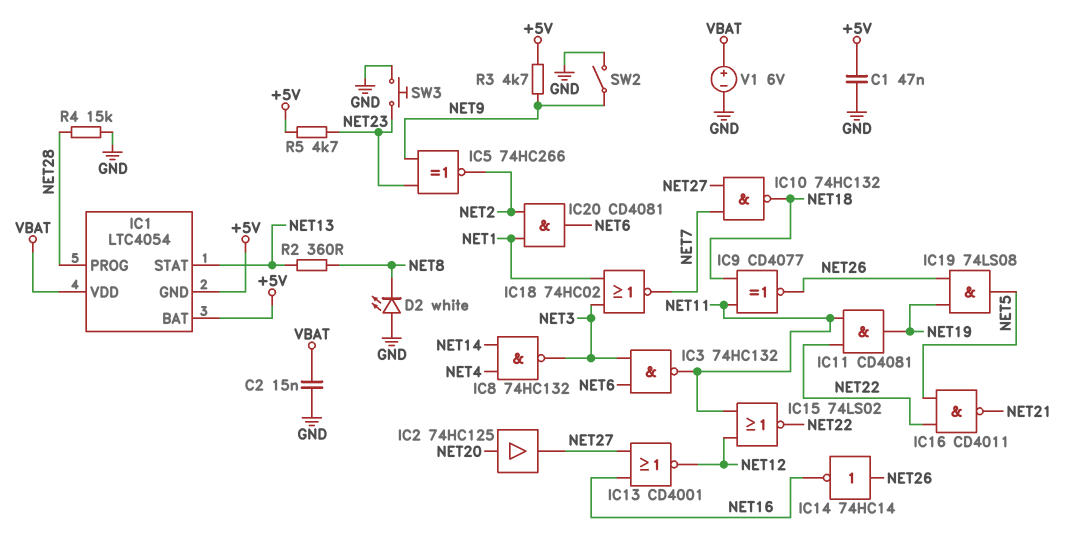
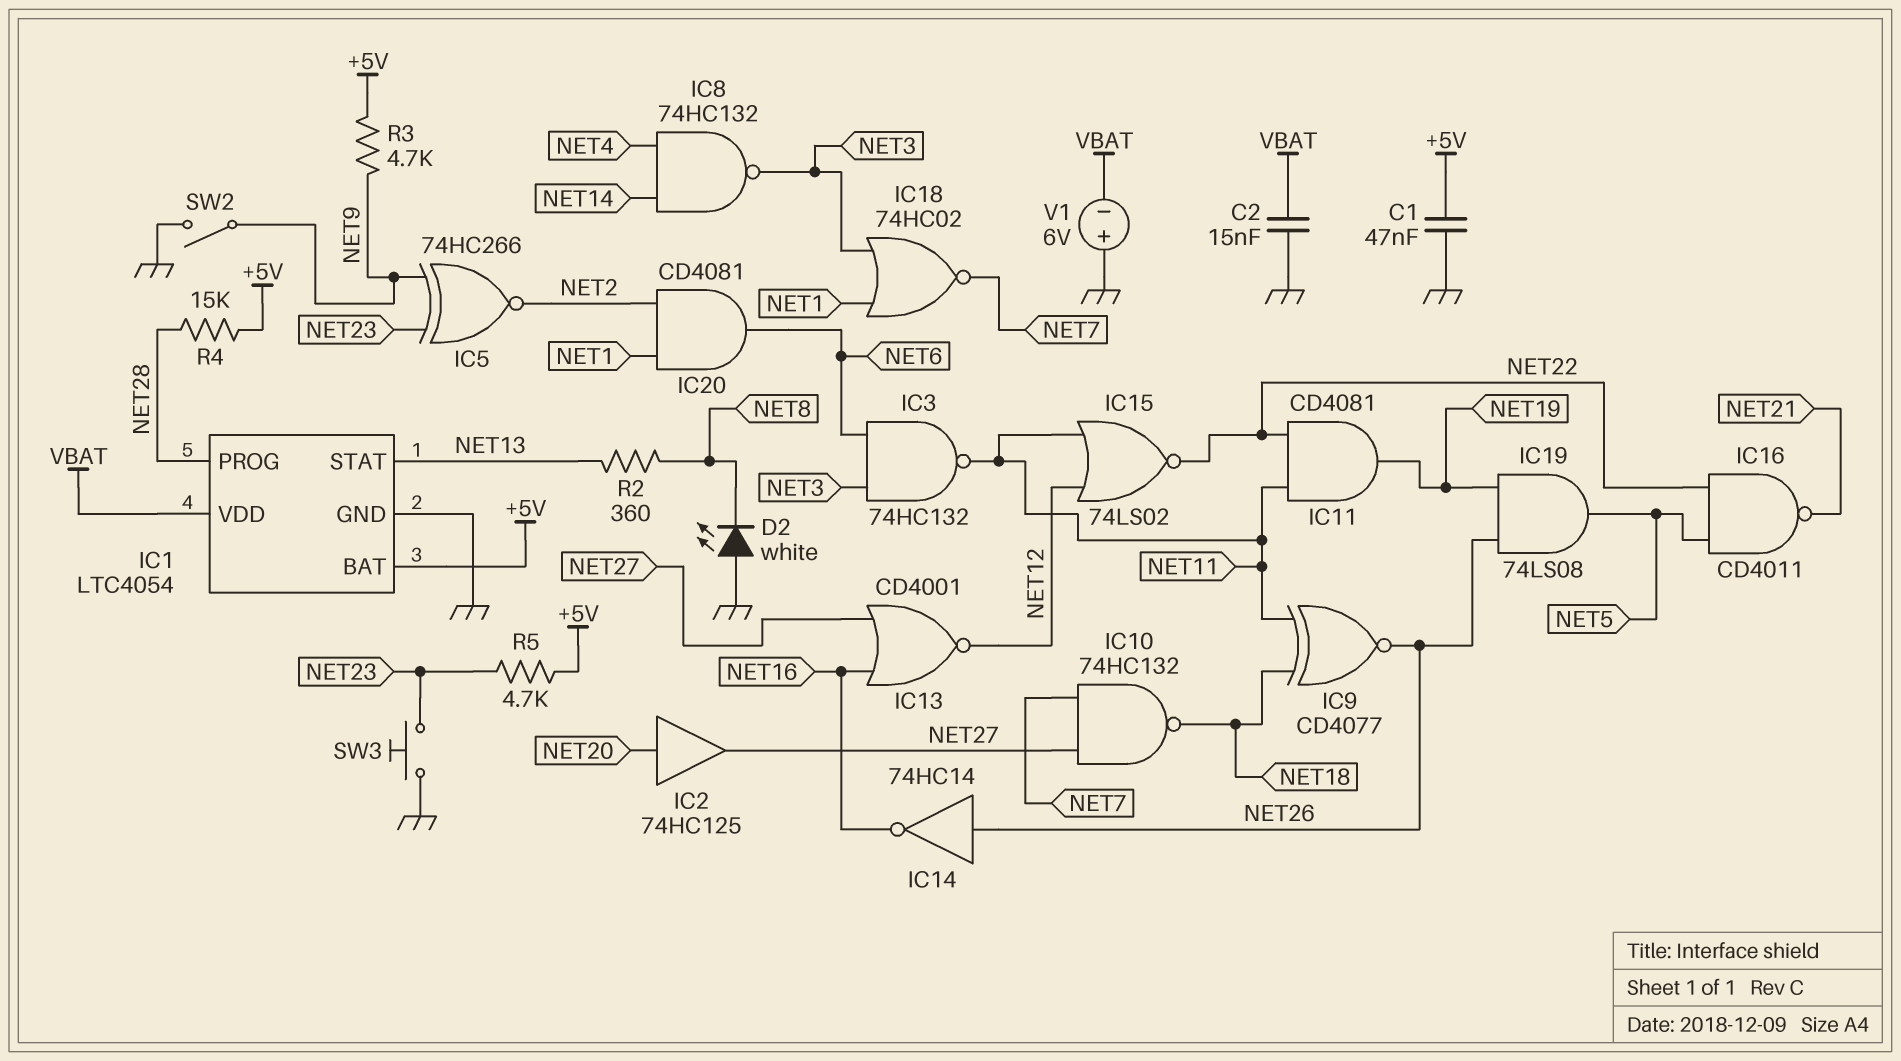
IC1 pin GND: +5V -> GND
R4: 15k (GND, NET28) -> 15k (+5V, NET28)
V1: 6V (plus VBAT, minus GND) -> 6V (plus GND, minus VBAT)

